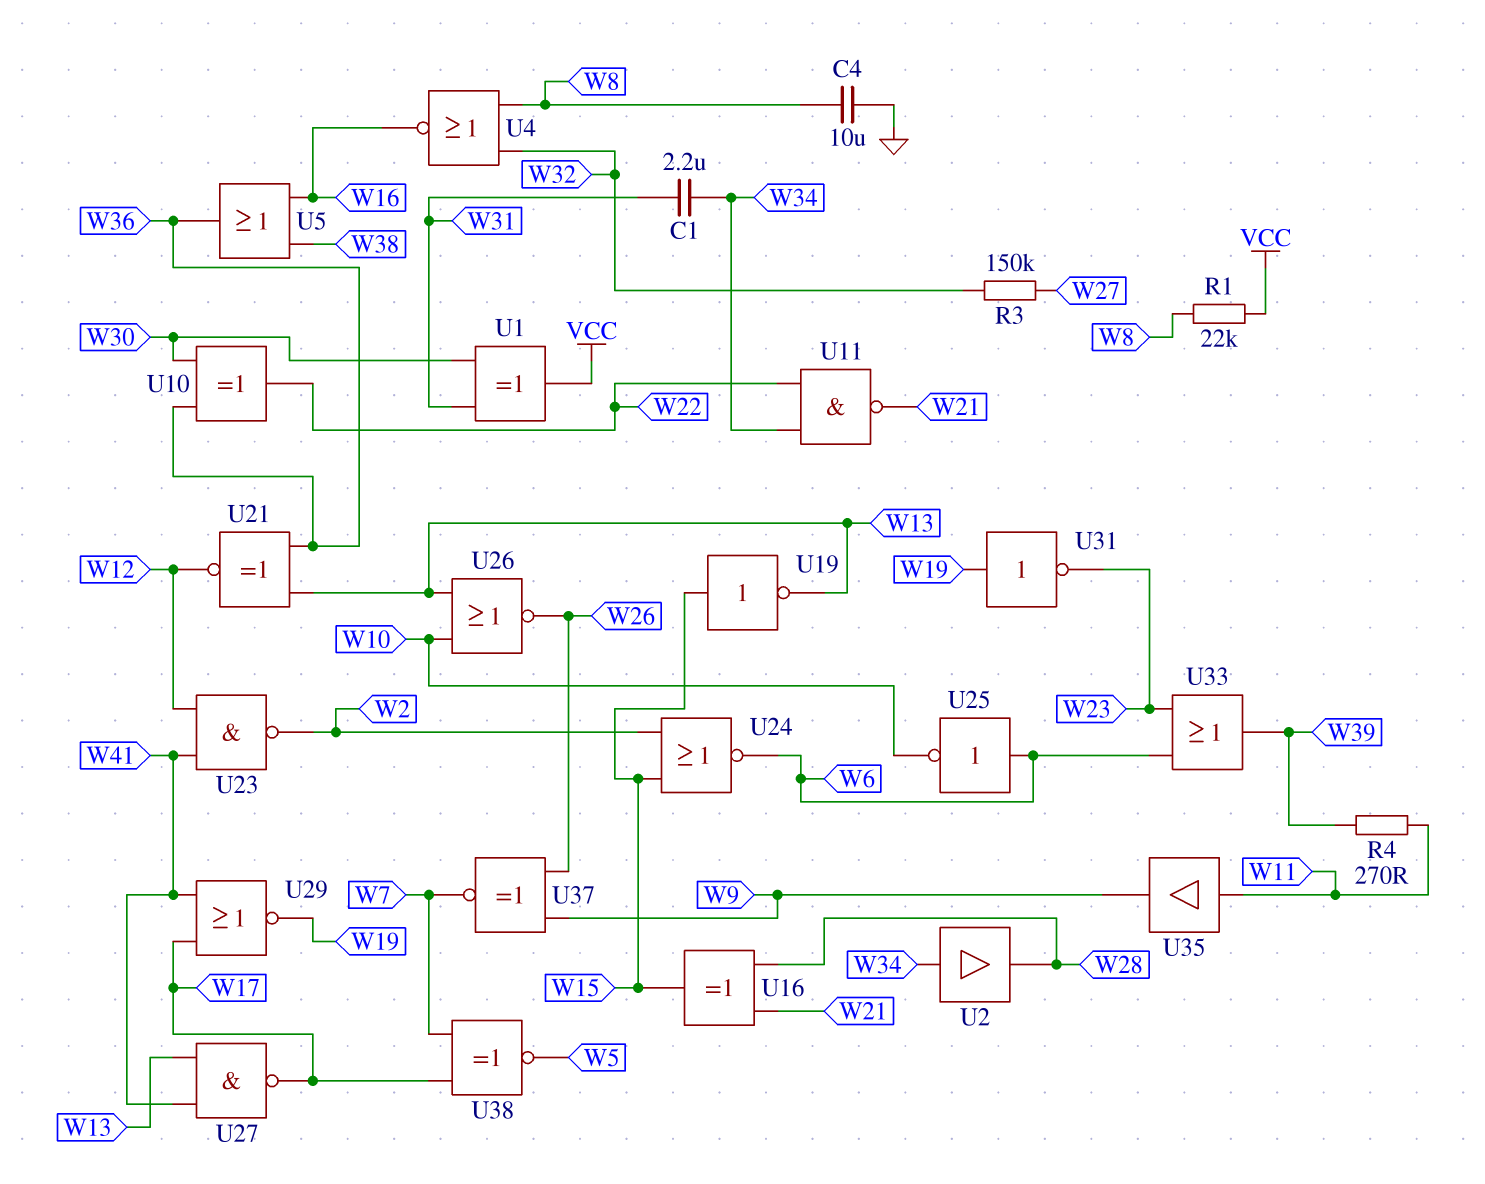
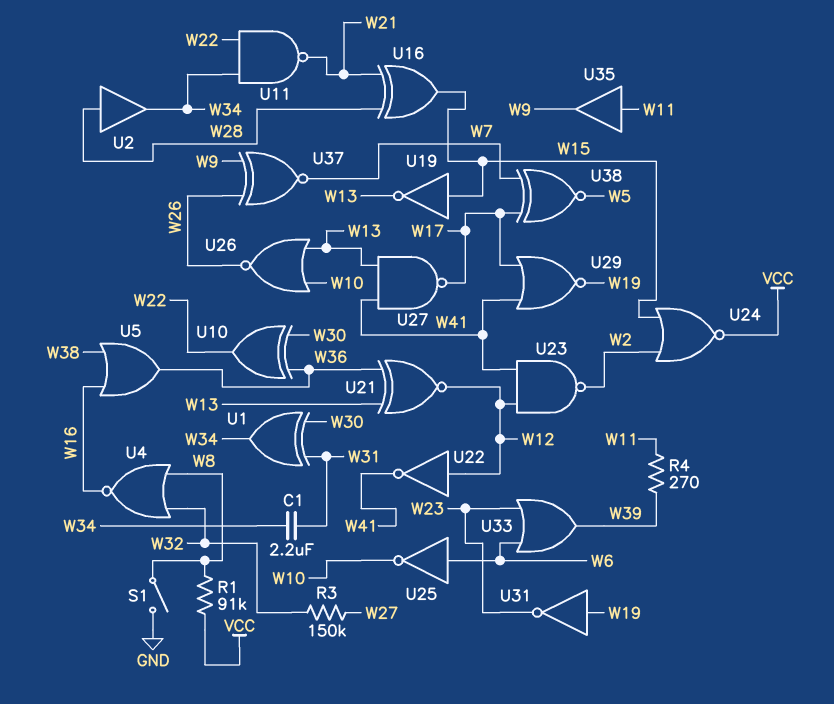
C4: 10uF (GND, W8) -> none
R1: 22k (VCC, W8) -> 91k (VCC, W8)
S1: none -> switch (GND, W8)
U1: XOR (in W30, in W31, out VCC) -> XOR (in W30, in W31, out W34)
U2: buffer (in W34, out W28) -> buffer (in W28, out W34)
U22: none -> NOT (in W12, out W41)
U24: NOR (in W2, in W15, out W6) -> NOR (in W2, in W15, out VCC)

